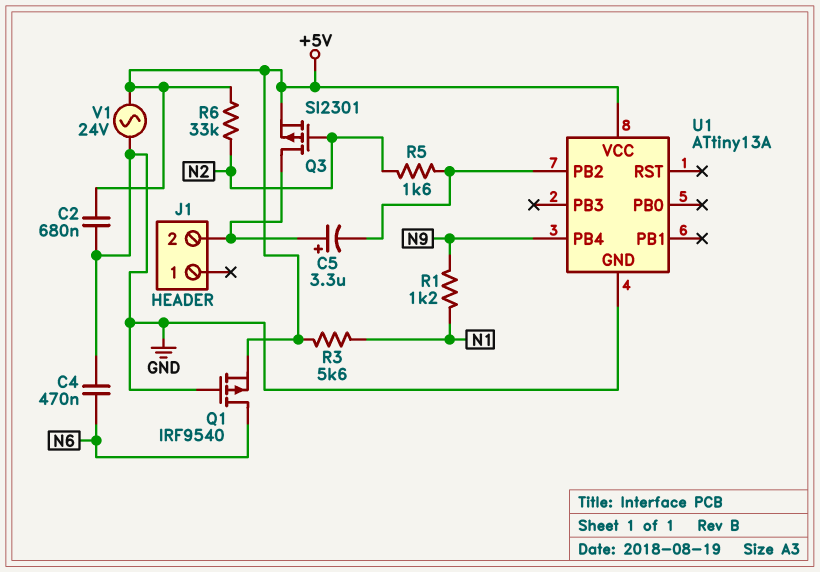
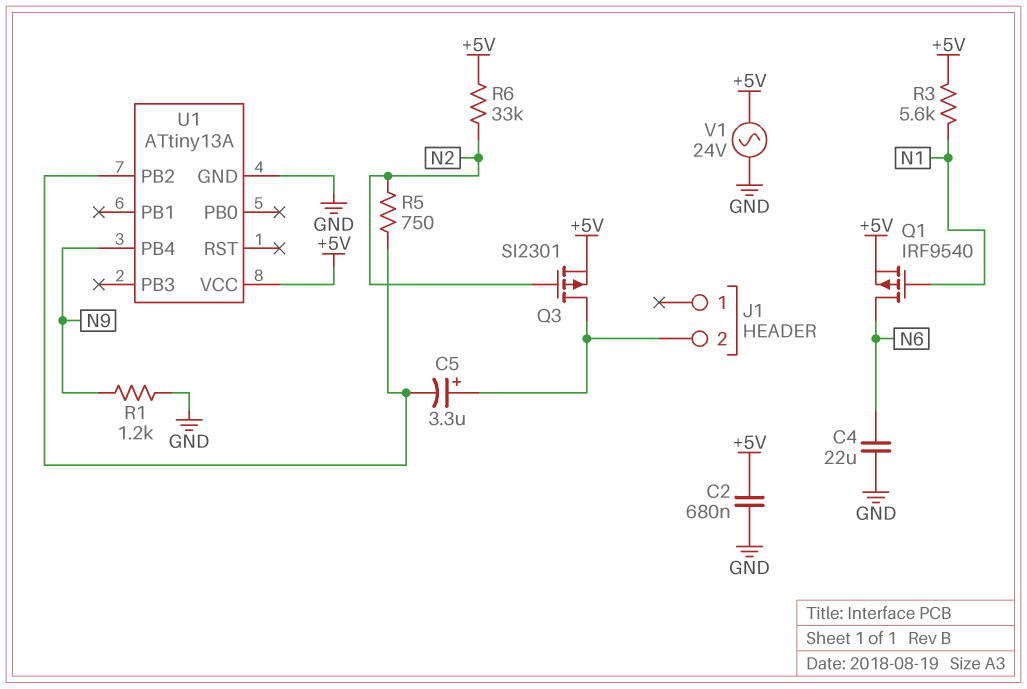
C4: 470nF (GND, N6) -> 22uF (GND, N6)
Q1: PMOS IRF9540 (G GND, D N6, S +5V) -> PMOS IRF9540 (G N1, D N6, S +5V)
R1: 1.2k (N1, N9) -> 1.2k (GND, N9)
R5: 1.6k (N2, U1/PB2) -> 750 (N2, U1/PB2)

